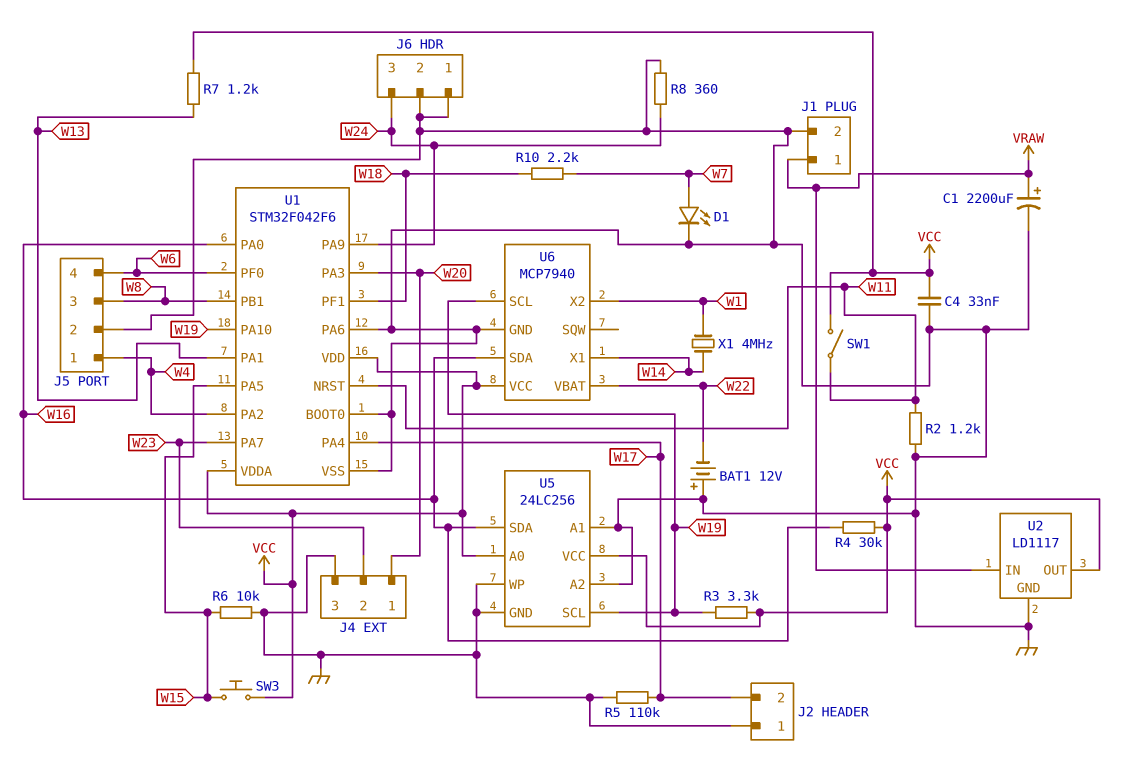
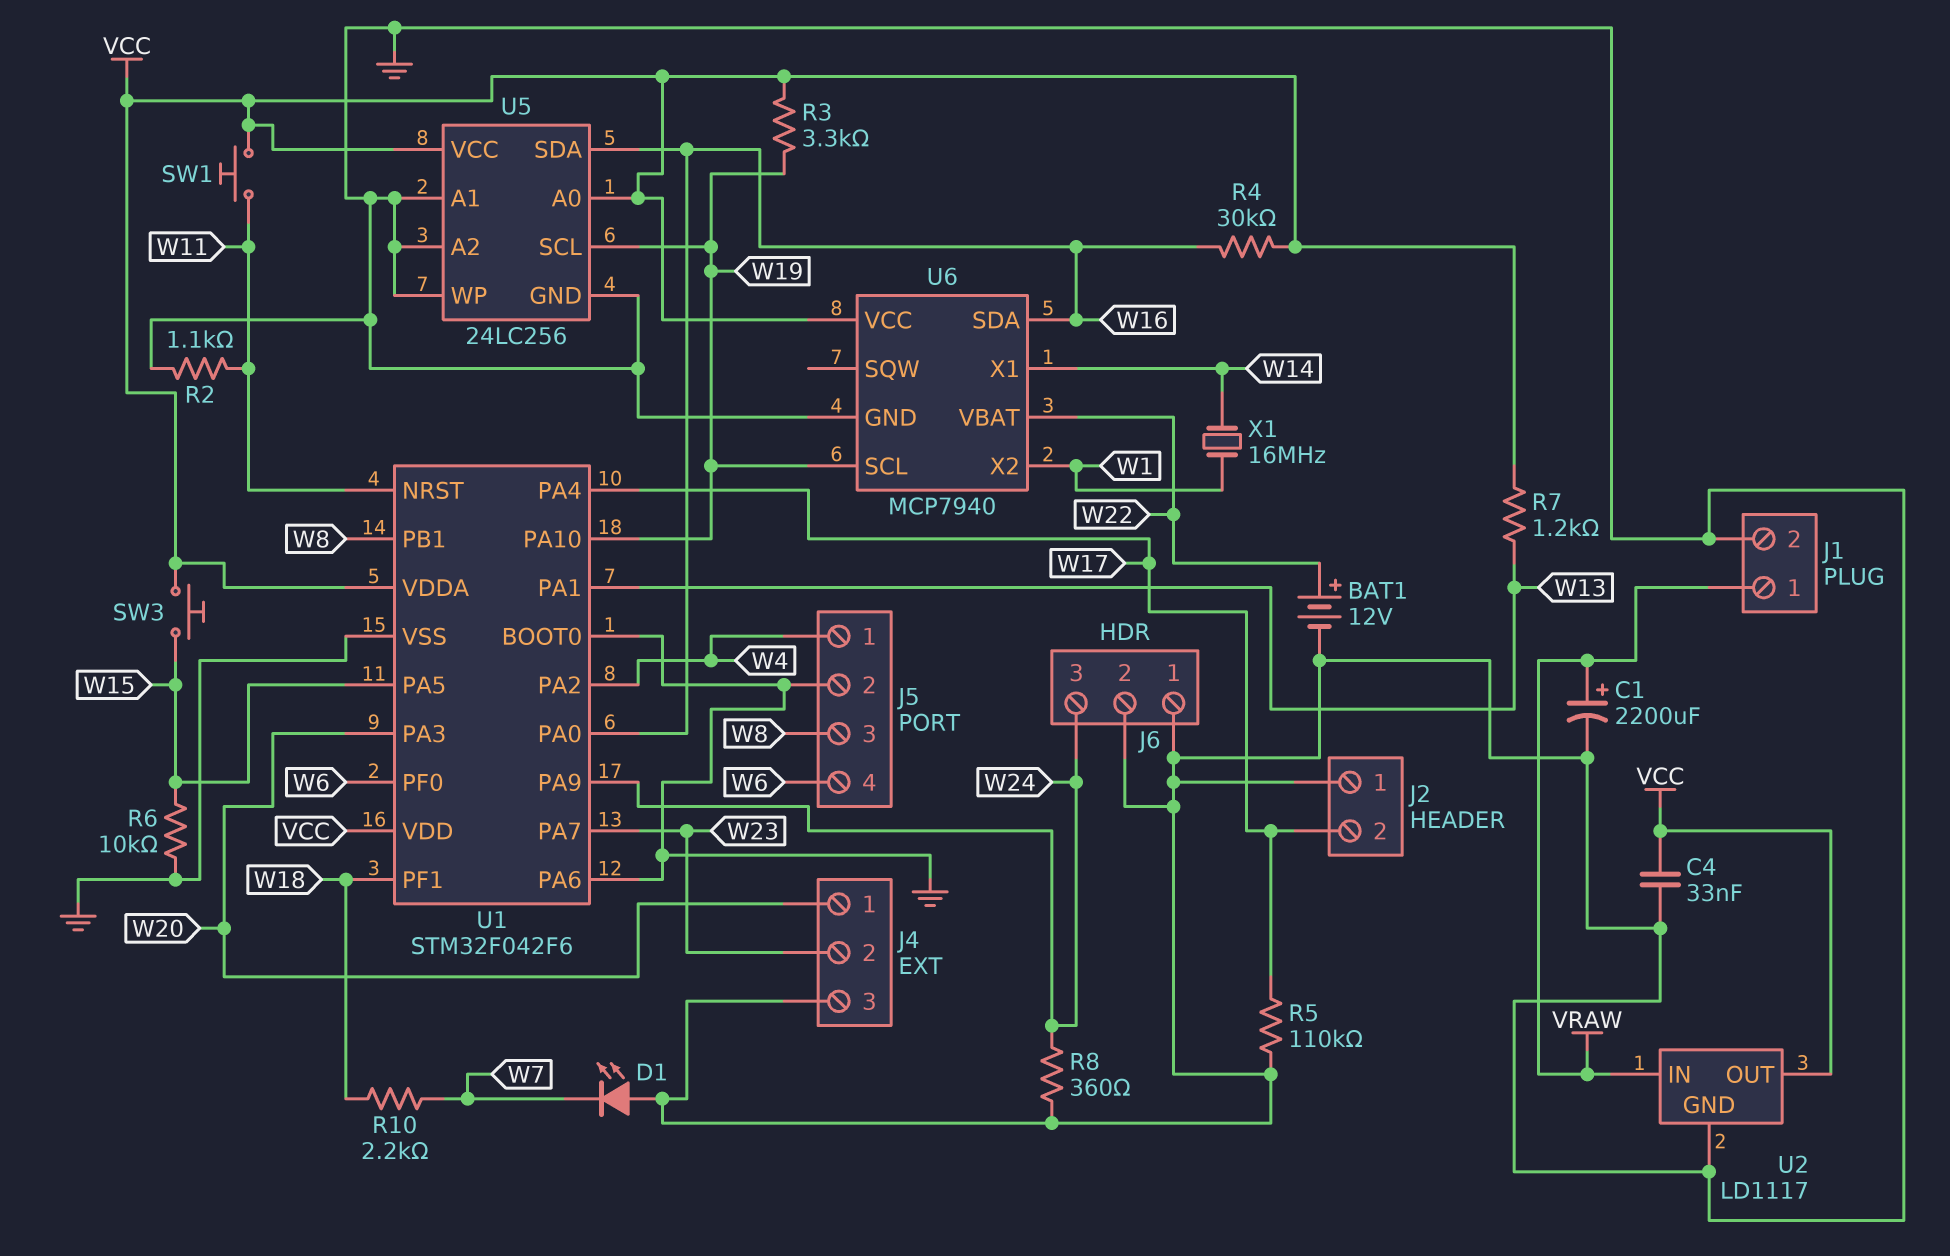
BAT1: 12V (plus GND, minus W22) -> 12V (plus W22, minus GND)
D1: LED (A W7, K GND) -> LED (A GND, K W7)
R2: 1.2k (GND, W11) -> 1.1k (GND, W11)
SW1: switch (VCC, W11) -> button (VCC, W11)
X1: 4MHz (W1, W14) -> 16MHz (W1, W14)

